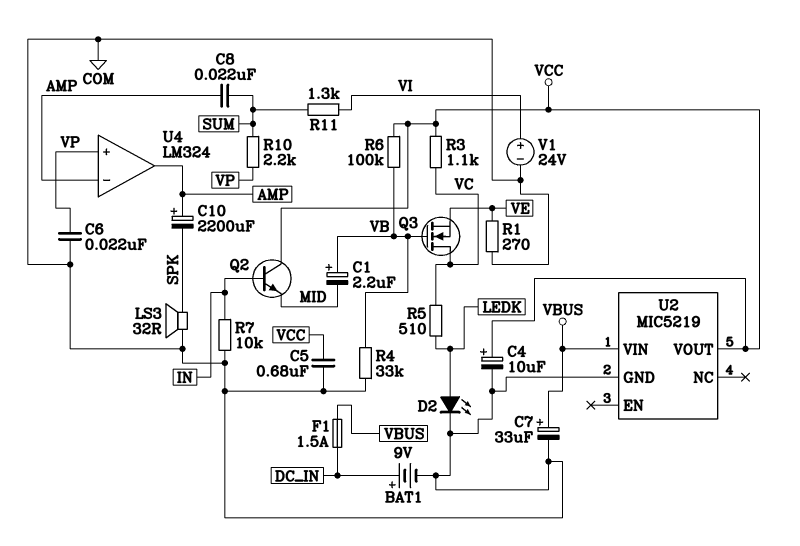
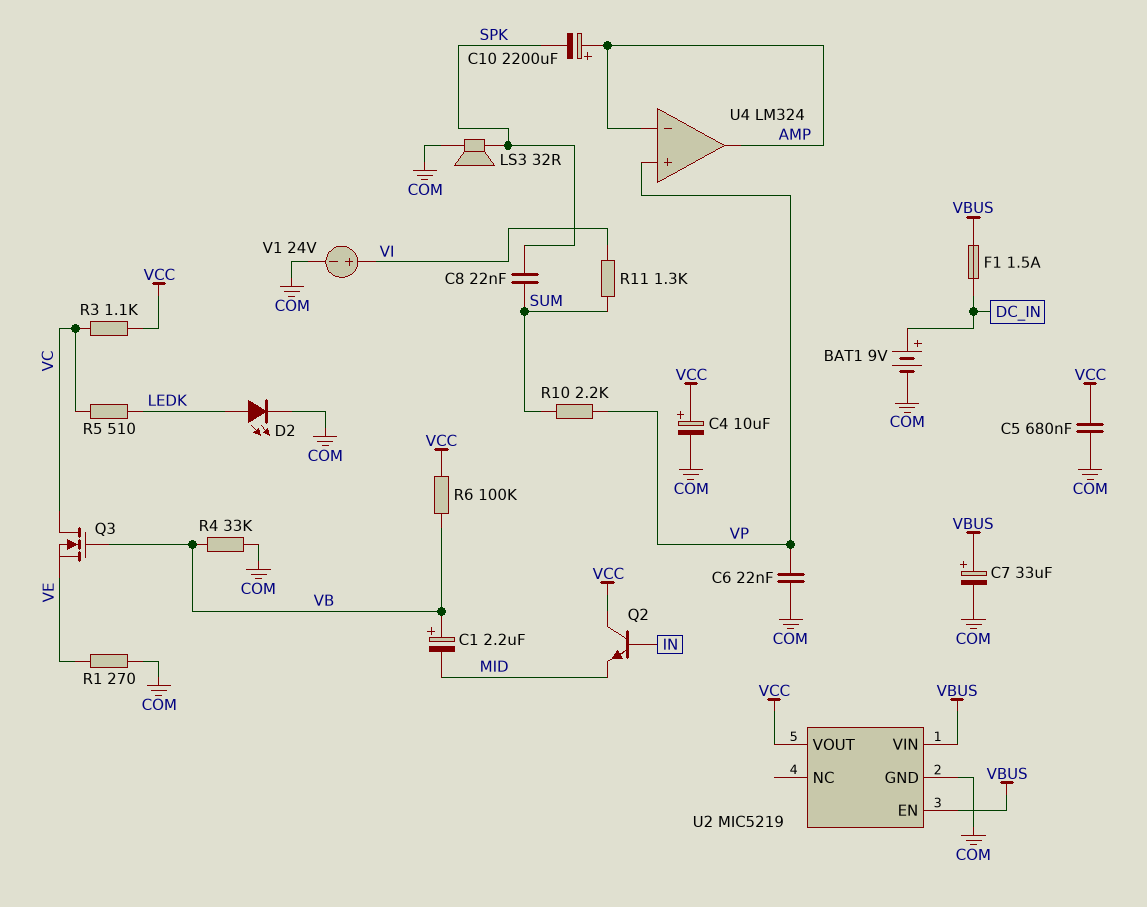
C8: 22nF (AMP, SUM) -> 22nF (SPK, SUM)
R7: 10k (COM, IN) -> none
U2 pin EN: none -> VBUS

